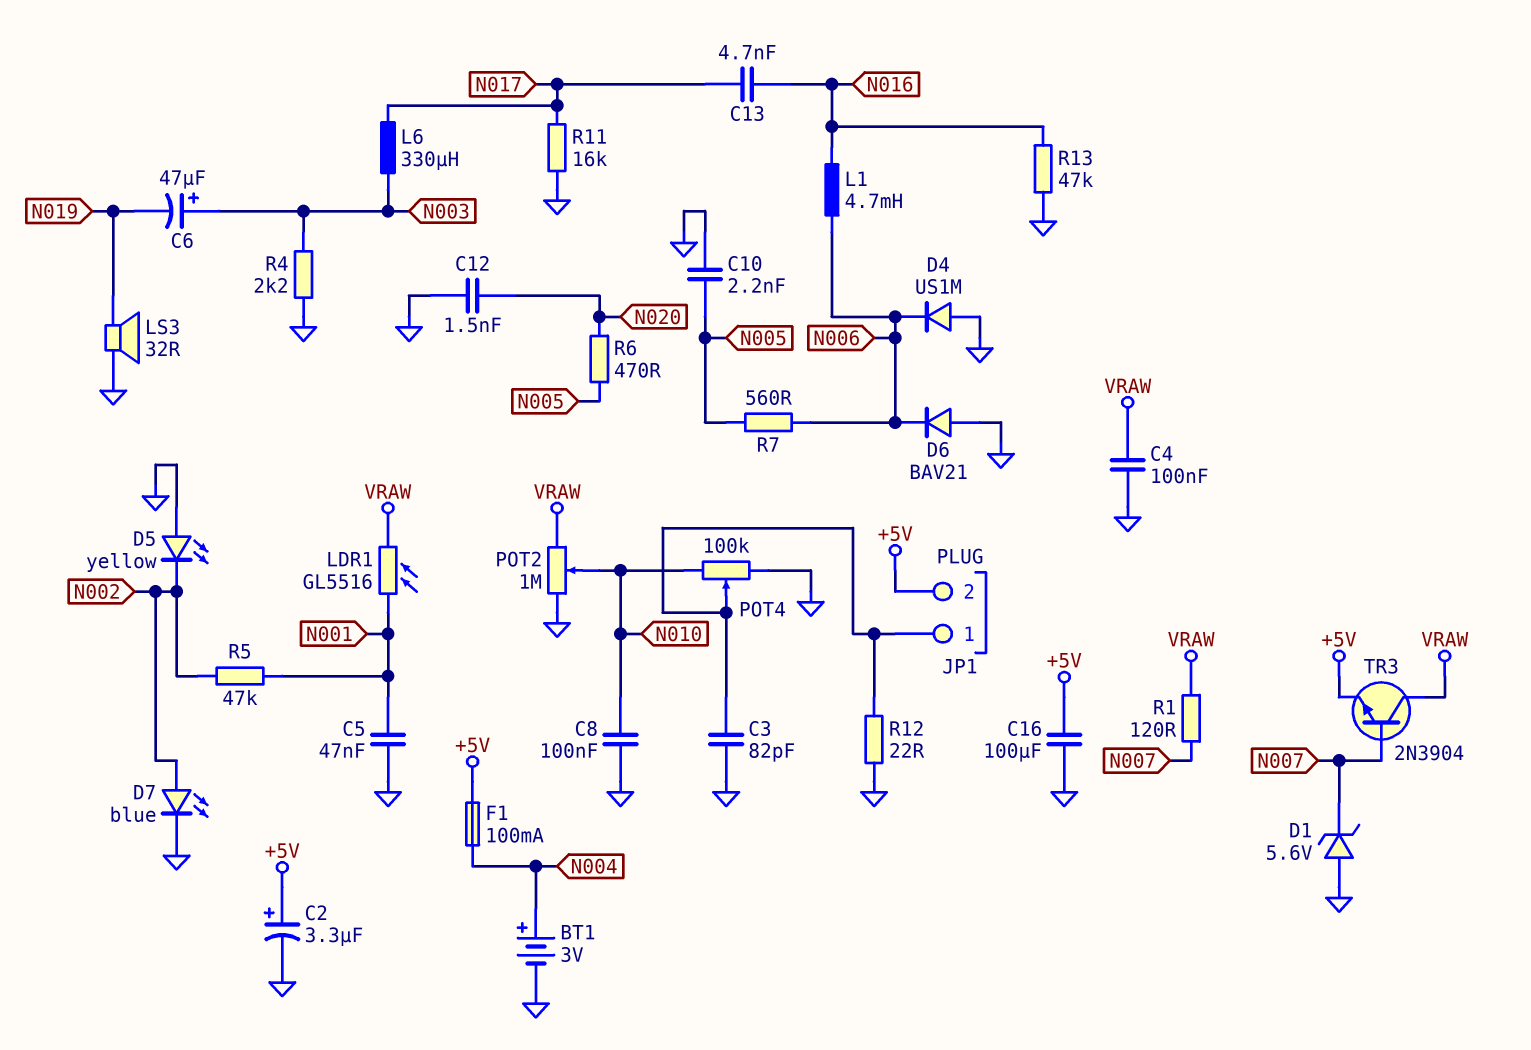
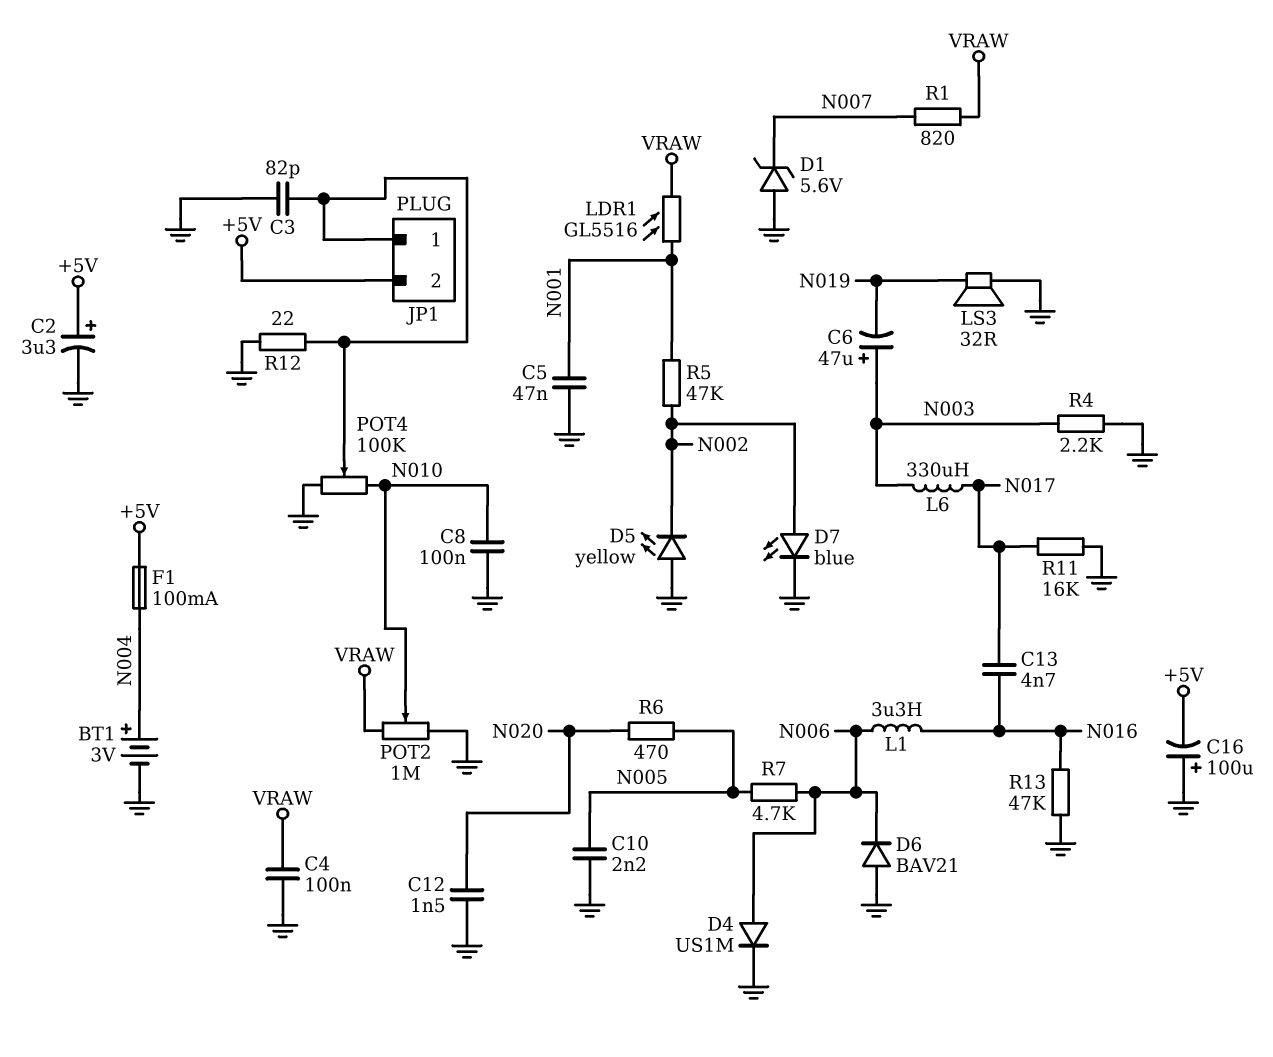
C16: 100uF (+5V, GND) -> 100uF (plus GND, minus +5V)
D4: diode US1M (A GND, K N006) -> diode US1M (A N006, K GND)
L1: 4.7mH (N006, N016) -> 3.3uH (N006, N016)
R1: 120 (N007, VRAW) -> 820 (N007, VRAW)
R7: 560 (N005, N006) -> 4.7k (N005, N006)
TR3: NPN 2N3904 (B N007, C VRAW, E +5V) -> none

